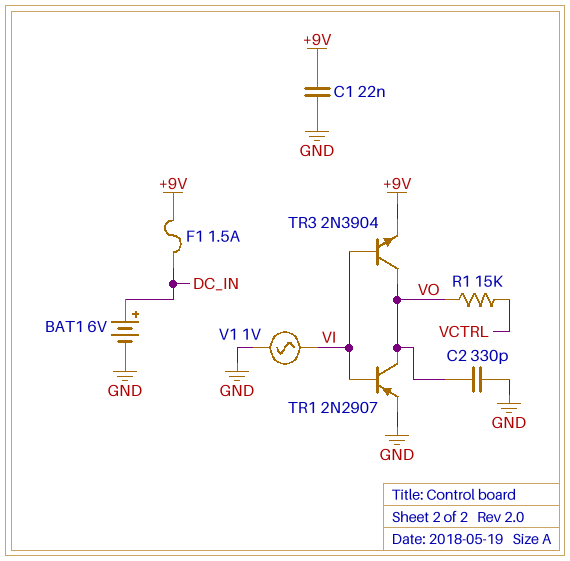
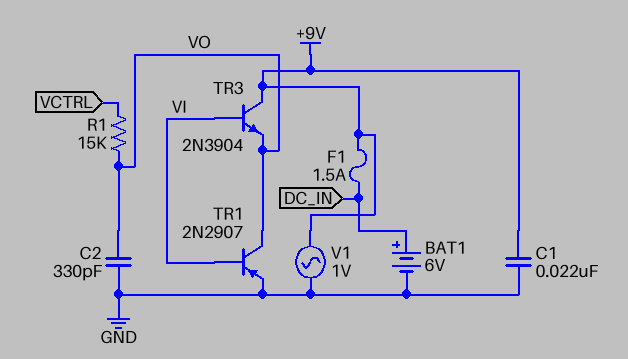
TR3: NPN 2N3904 (B VI, C VO, E +9V) -> NPN 2N3904 (B VI, C +9V, E VO)
V1: AC 1V (GND, VI) -> AC 1V (+9V, GND)

